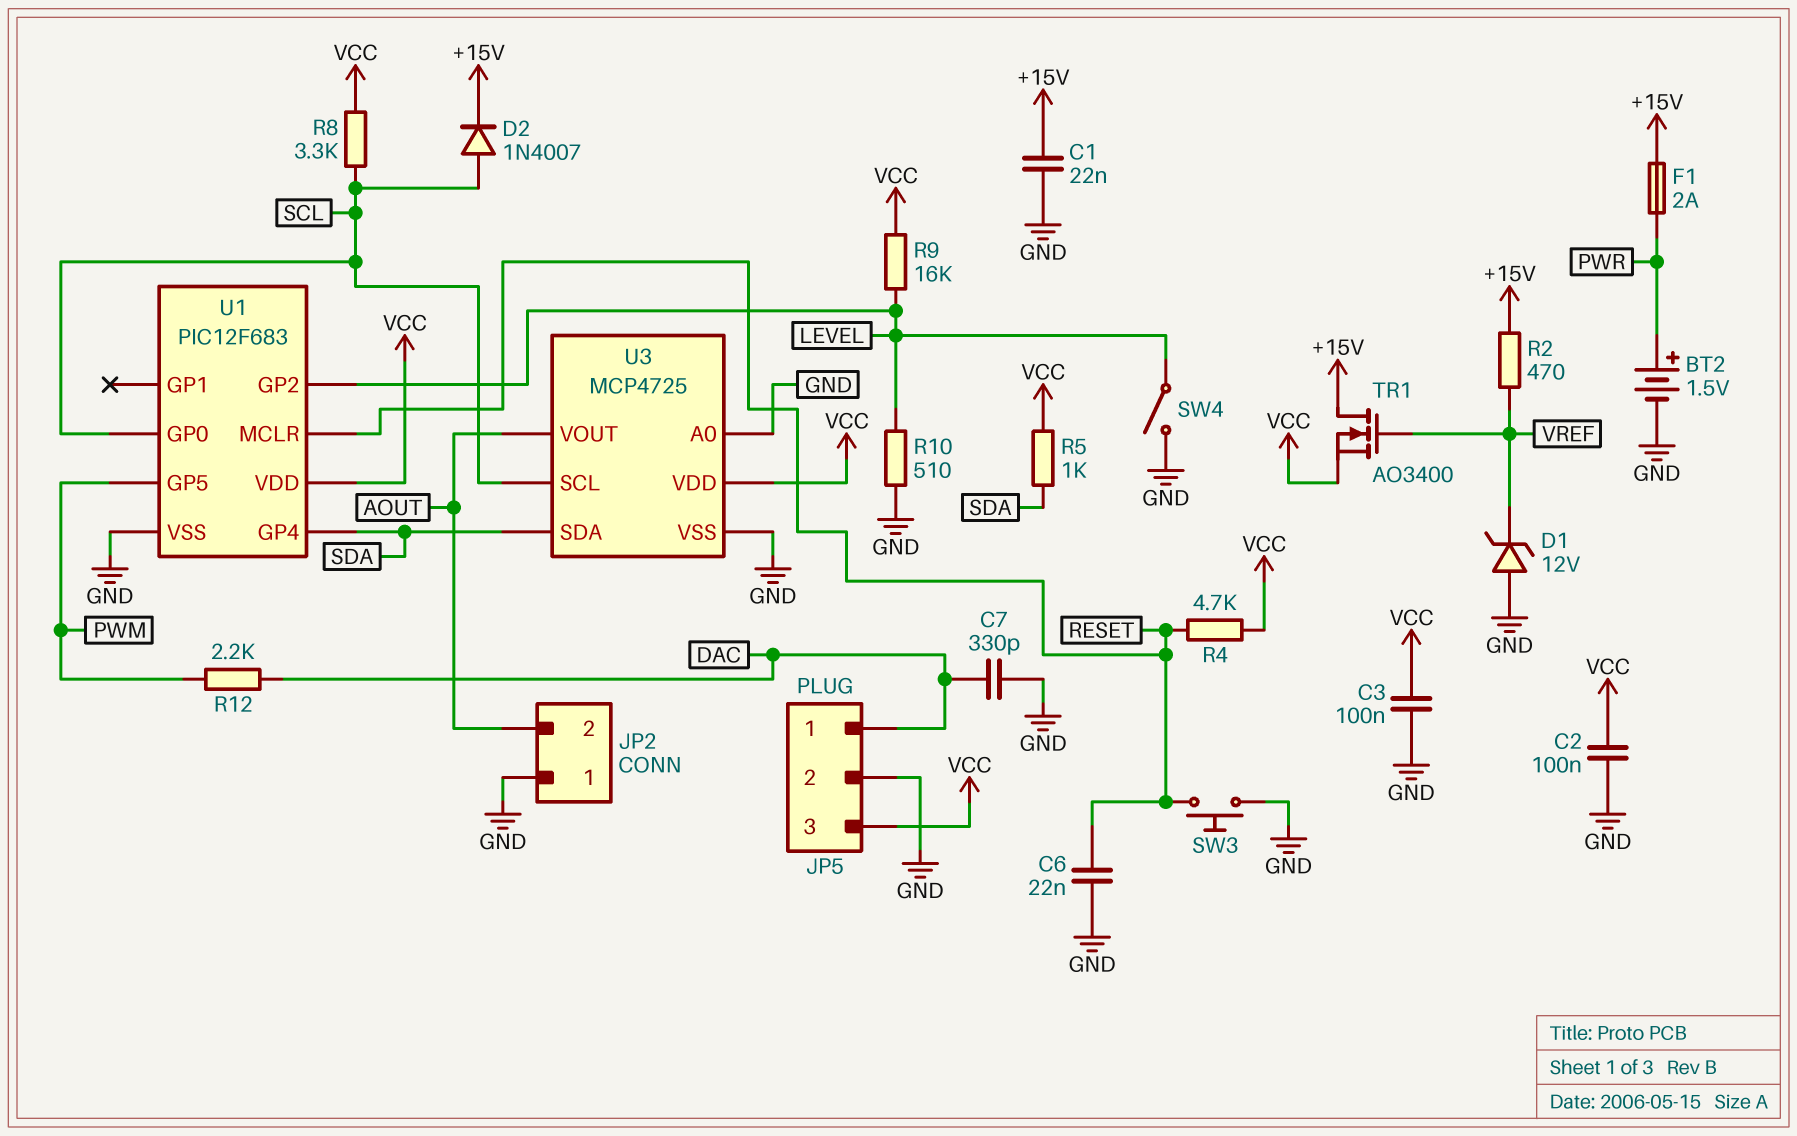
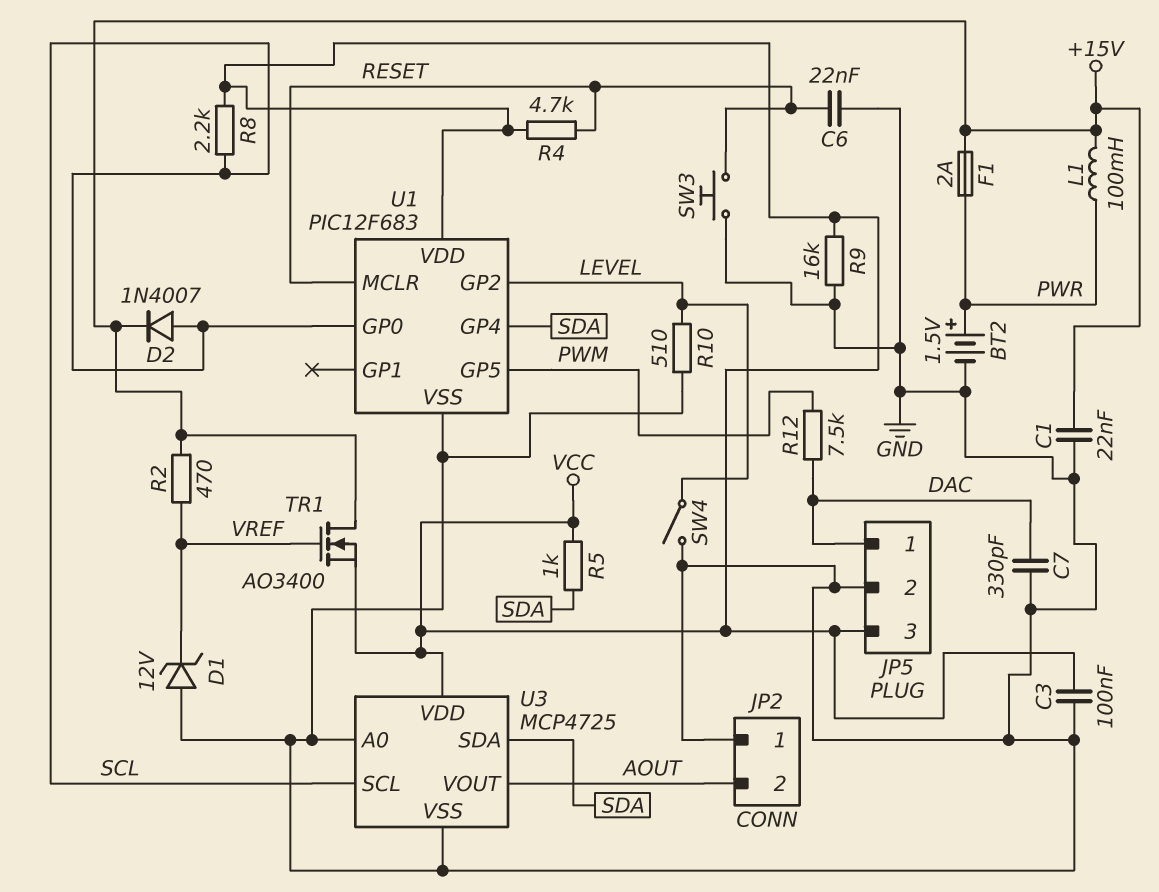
C2: 100nF (GND, VCC) -> none
L1: none -> 100mH (+15V, PWR)
R8: 3.3k (SCL, VCC) -> 2.2k (SCL, VCC)
R9: 16k (LEVEL, VCC) -> 16k (GND, VCC)
R12: 2.2k (DAC, PWM) -> 7.5k (DAC, PWM)

